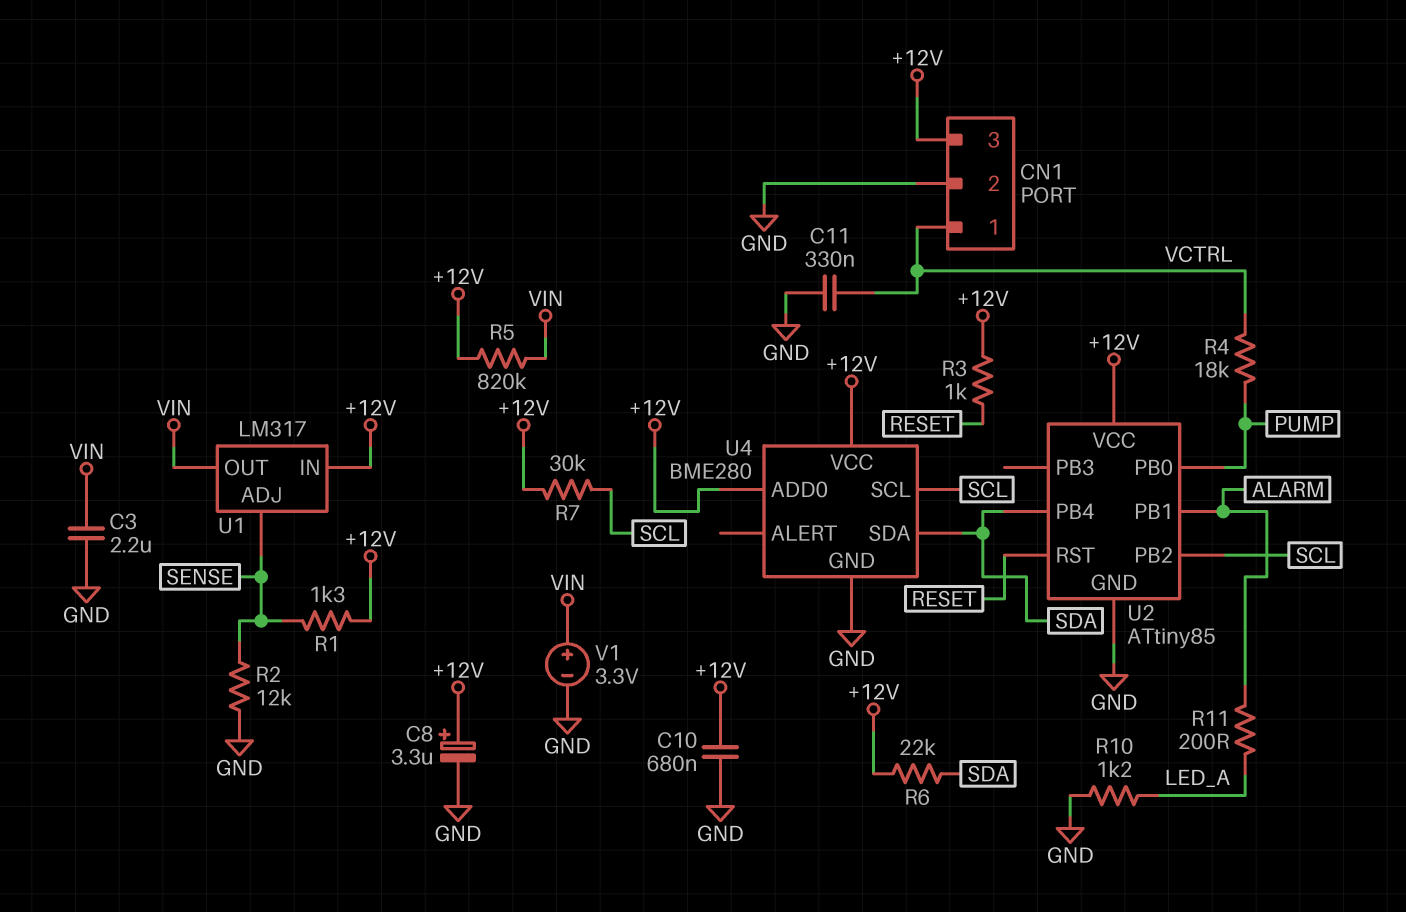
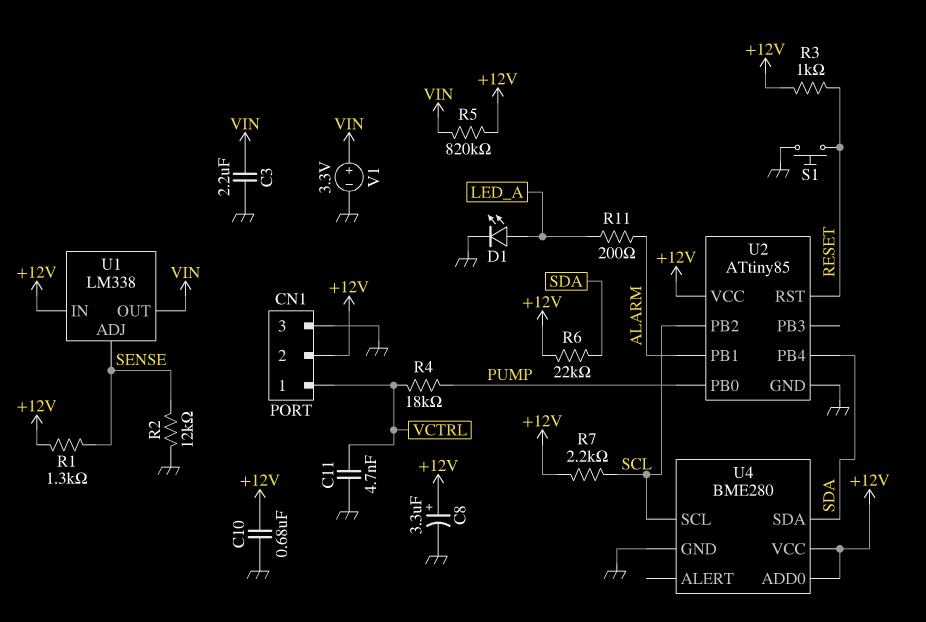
C11: 330nF (GND, VCTRL) -> 4.7nF (GND, VCTRL)
CN1 pin 2: GND -> +12V
CN1 pin 3: +12V -> GND
D1: none -> LED (A LED_A, K GND)
R7: 30k (+12V, SCL) -> 2.2k (+12V, SCL)
R10: 1.2k (GND, LED_A) -> none
S1: none -> button (GND, RESET)
U1: LM317 -> LM338

